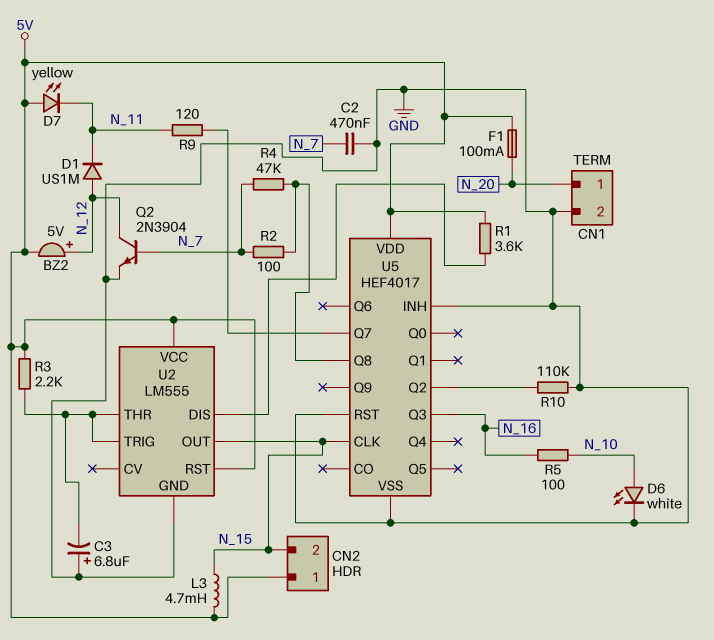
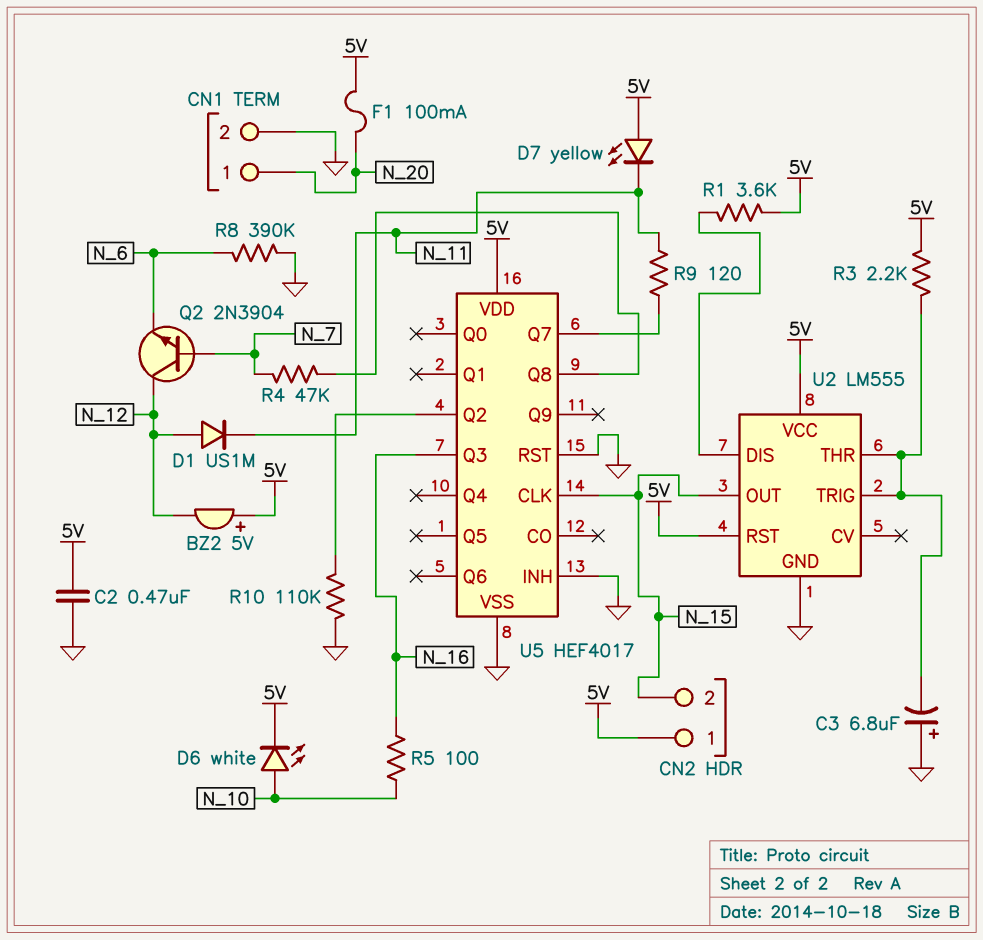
BZ2: buzzer 5V (plus N_12, minus 5V) -> buzzer 5V (plus 5V, minus N_12)
C2: 470nF (GND, N_7) -> 470nF (5V, GND)
D6: LED white (A N_10, K GND) -> LED white (A N_10, K 5V)
L3: 4.7mH (5V, N_15) -> none
Q2: NPN 2N3904 (B N_7, C N_12, E GND) -> NPN 2N3904 (B N_7, C N_12, E N_6)
R2: 100 (N_7, U5/Q8) -> none
R8: none -> 390k (GND, N_6)

